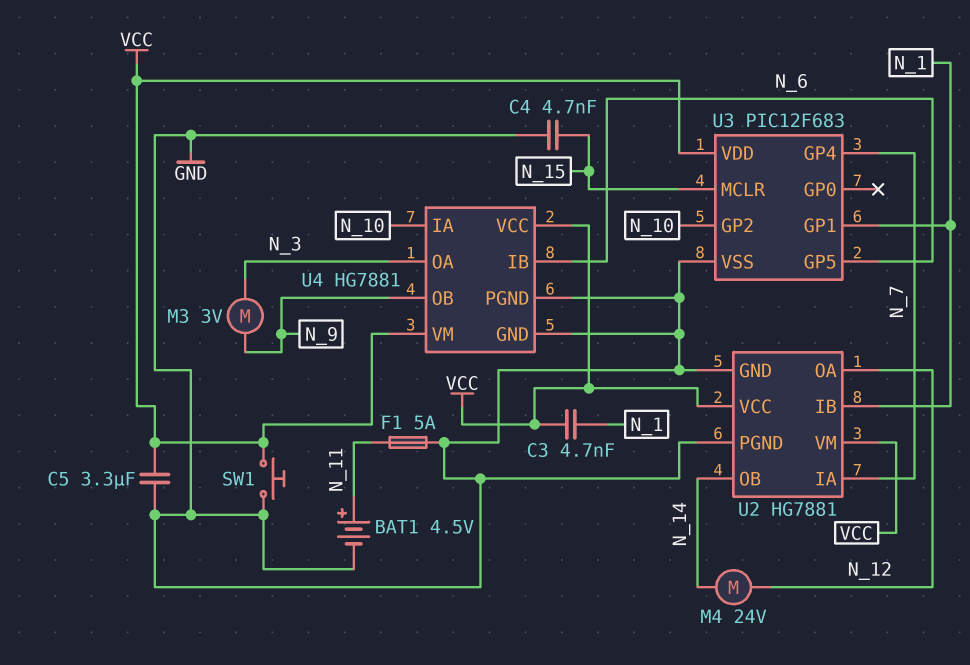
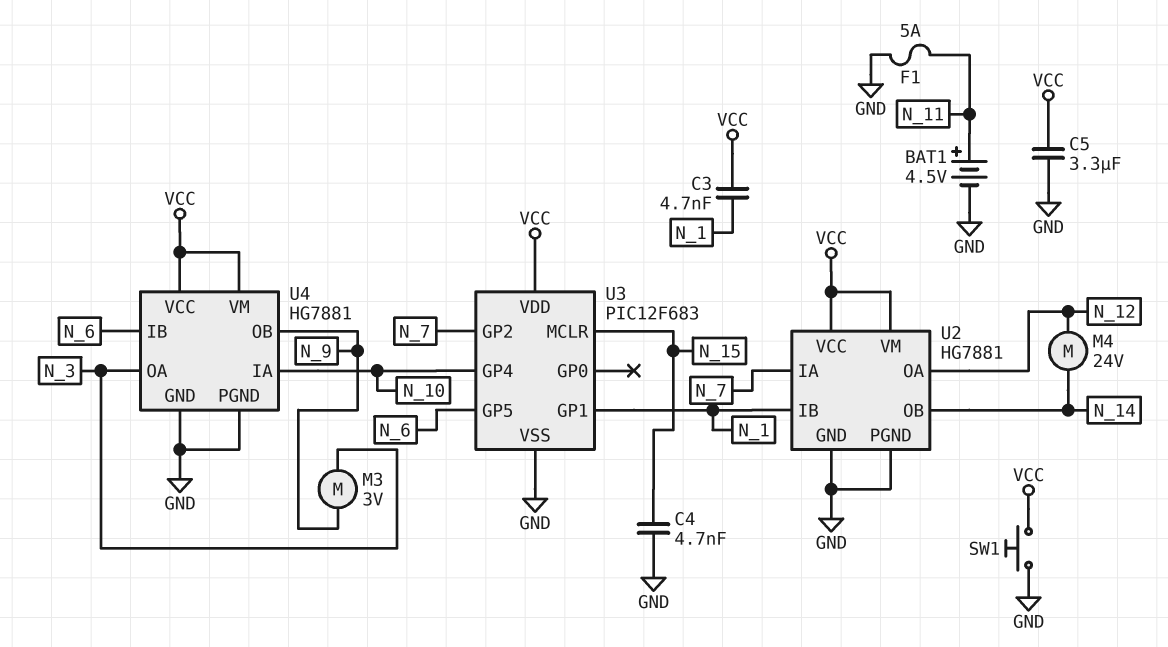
U3 pin GP2: N_10 -> N_7
U3 pin GP4: N_7 -> N_10

